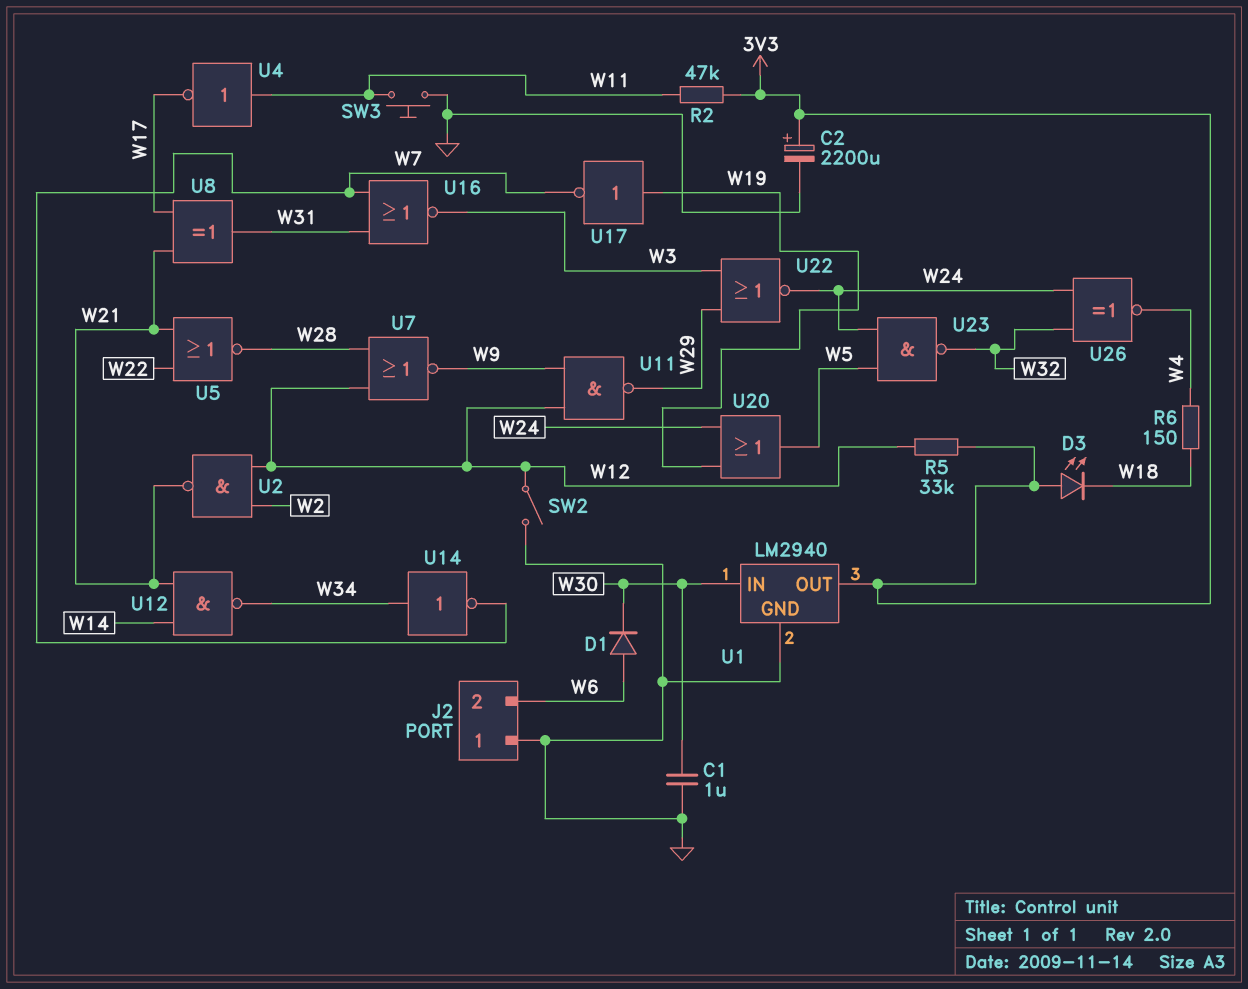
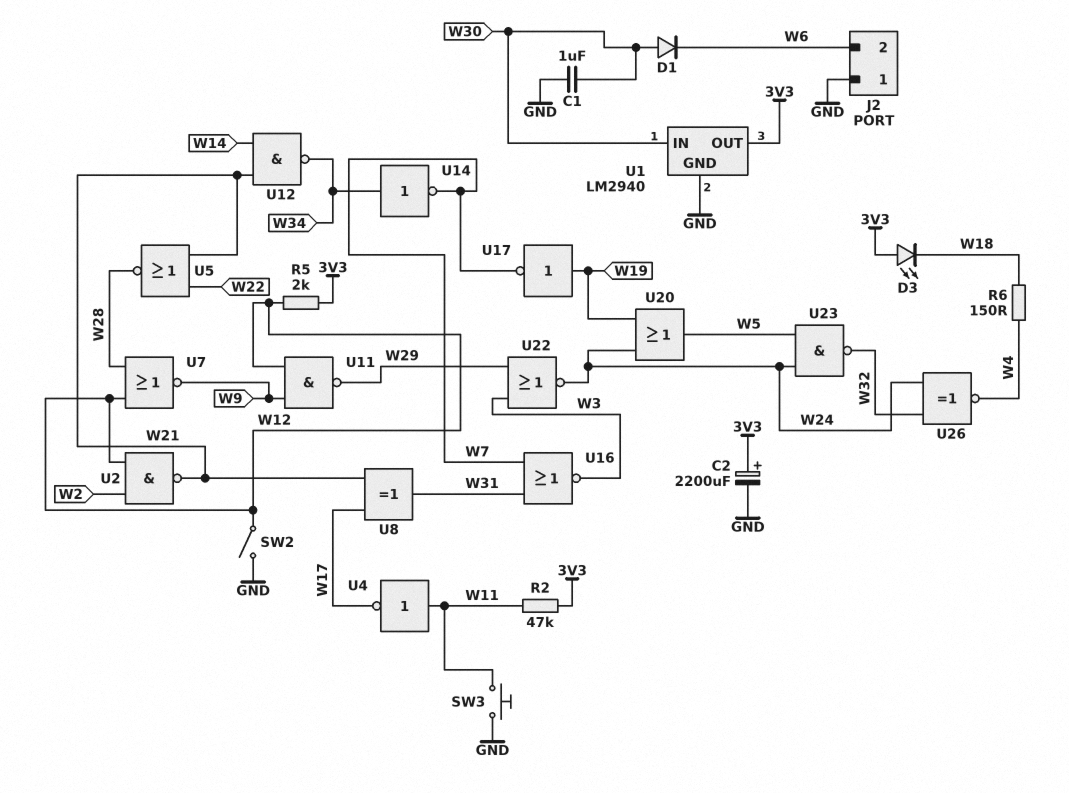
D1: diode (A W6, K W30) -> diode (A W30, K W6)
R5: 33k (3V3, W12) -> 2k (3V3, W12)

